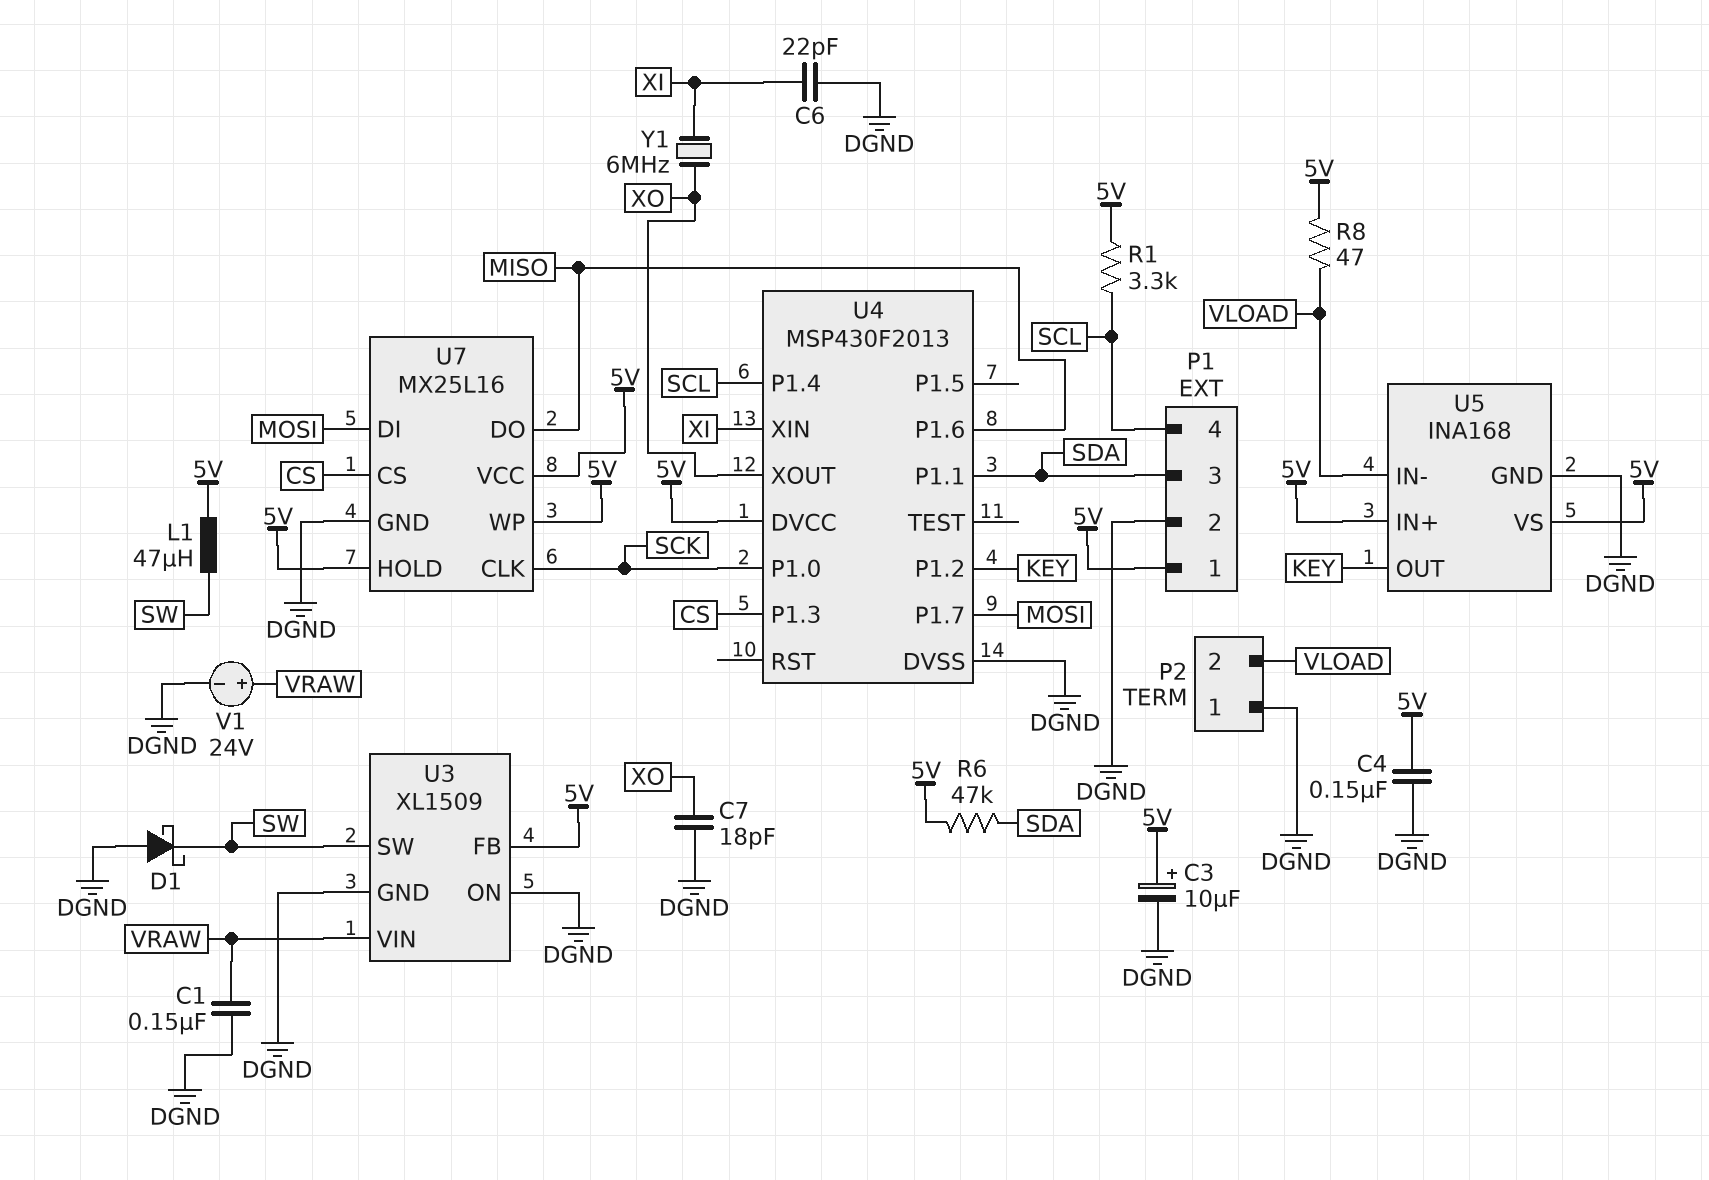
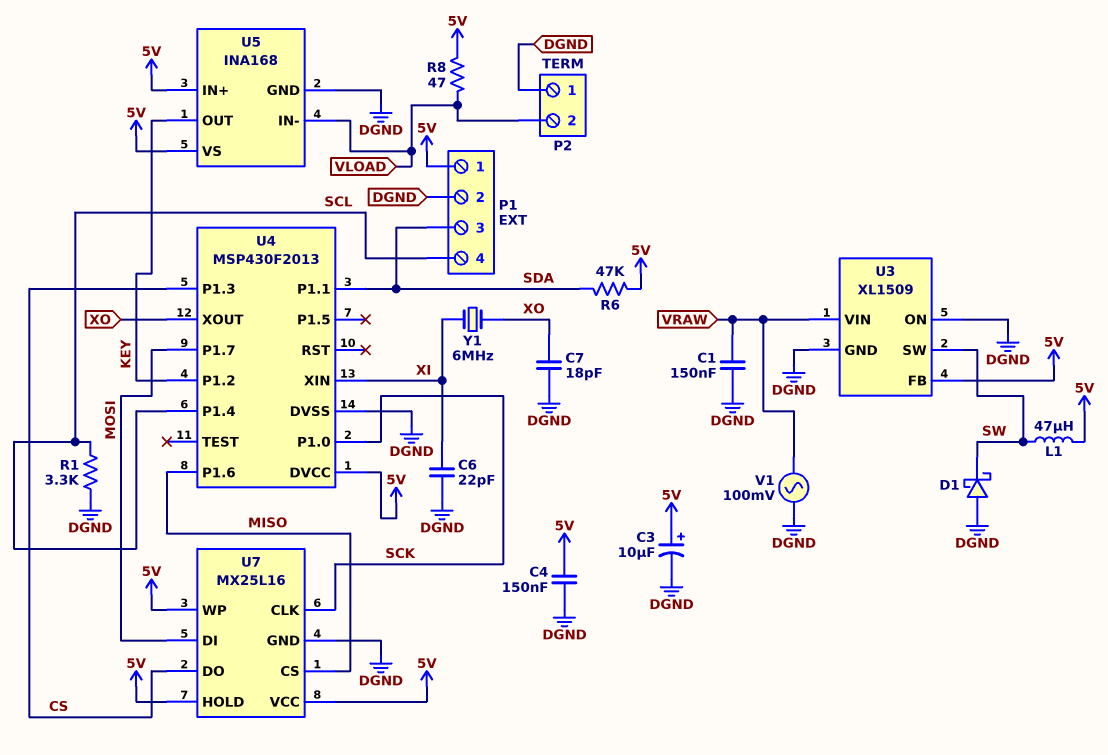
R1: 3.3k (5V, SCL) -> 3.3k (DGND, SCL)
U7 pin CS: CS -> MISO
U7 pin DO: MISO -> CS
V1: 24V (plus VRAW, minus DGND) -> AC 100mV (DGND, VRAW)

